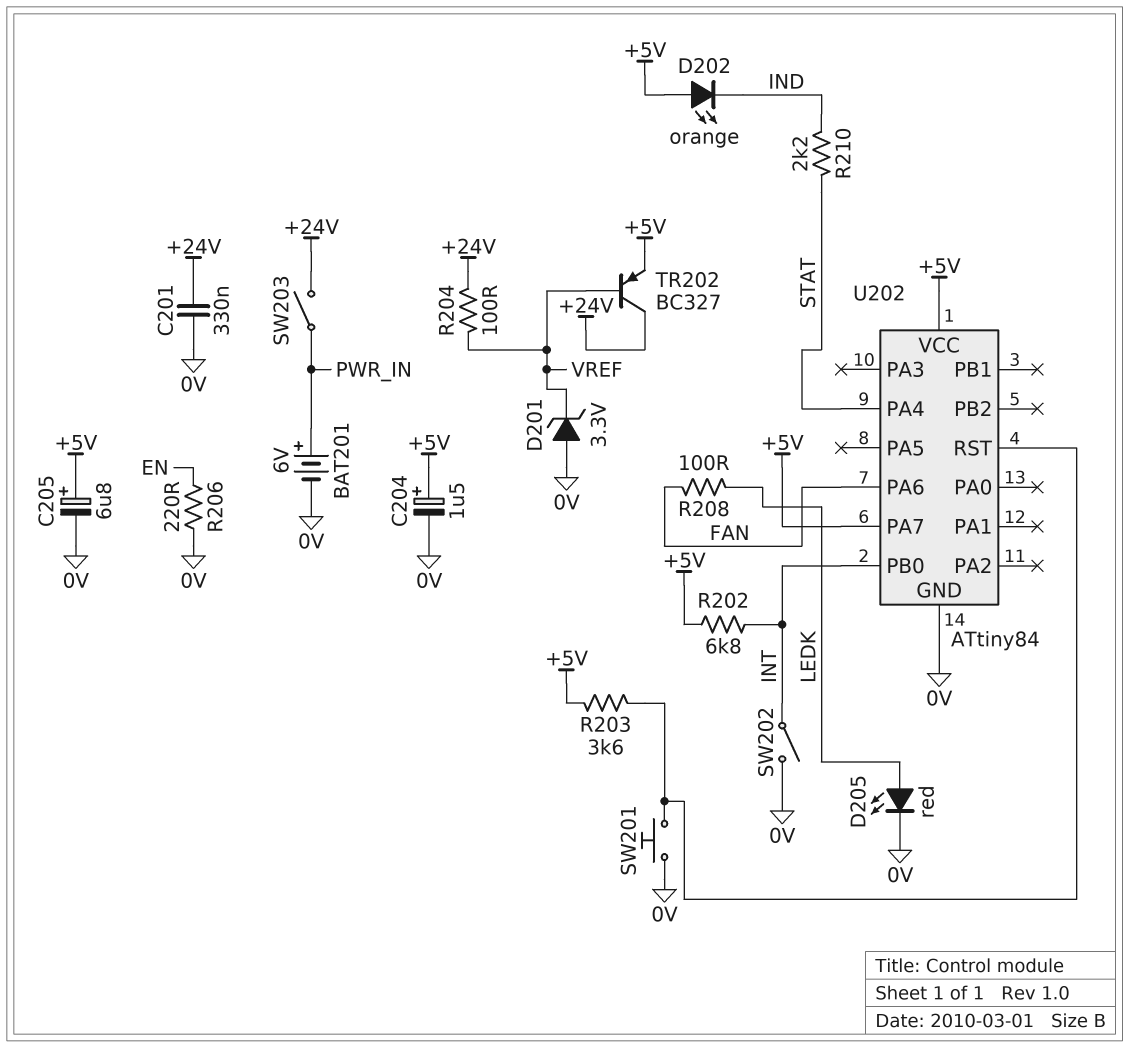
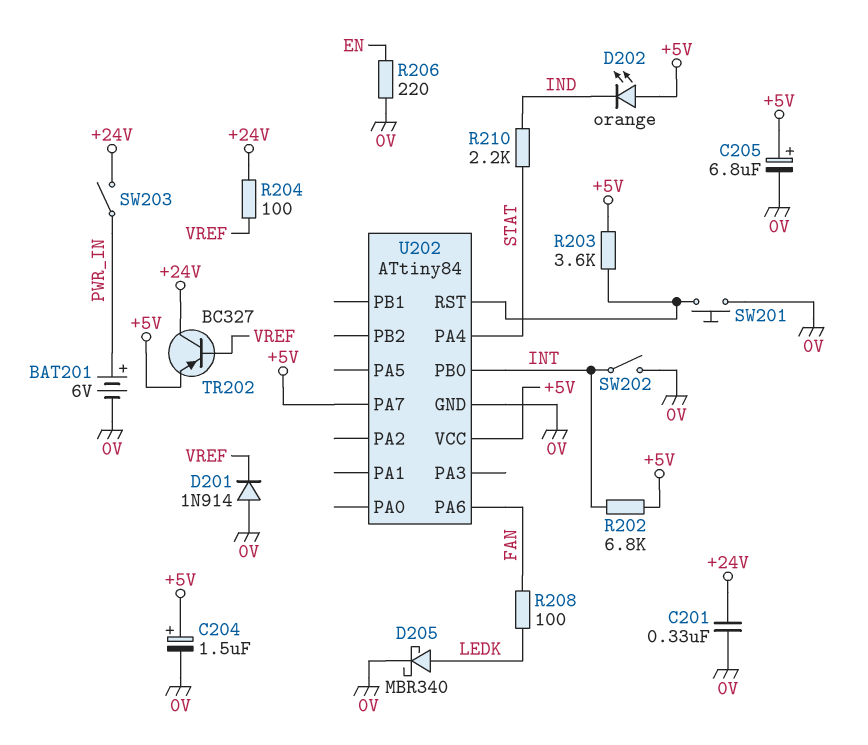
D201: zener 3.3V (A 0V, K VREF) -> diode 1N914 (A 0V, K VREF)
D205: LED red (A LEDK, K 0V) -> schottky MBR340 (A LEDK, K 0V)

